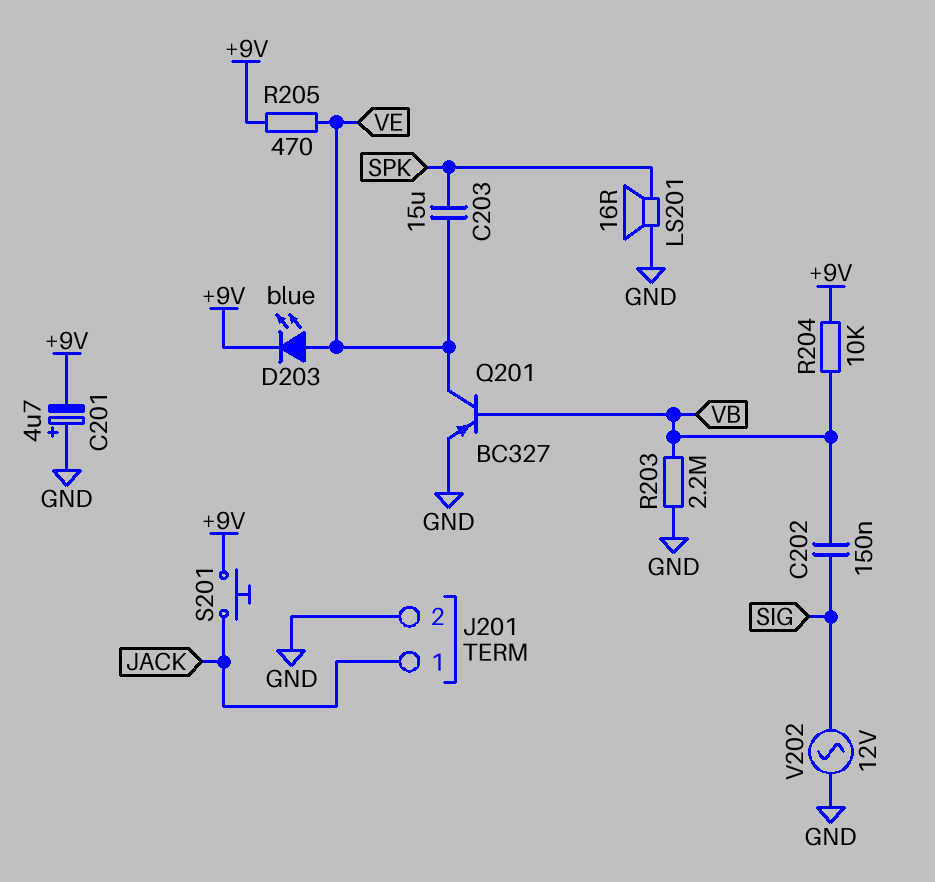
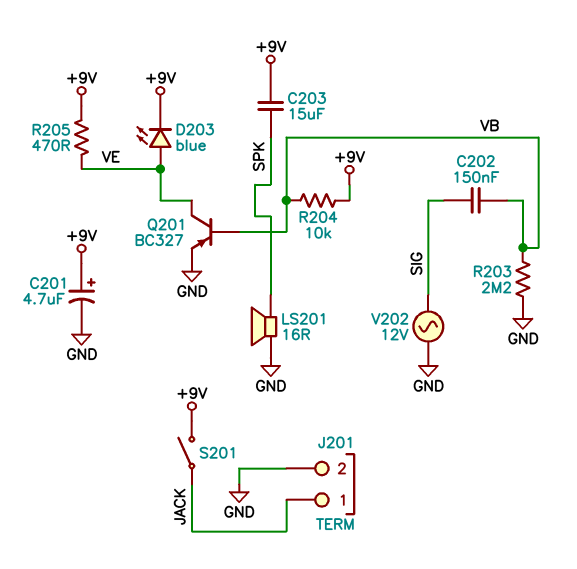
C201: 4.7uF (plus GND, minus +9V) -> 4.7uF (plus +9V, minus GND)
C203: 15uF (SPK, VE) -> 15uF (+9V, SPK)
S201: button (+9V, JACK) -> switch (+9V, JACK)

